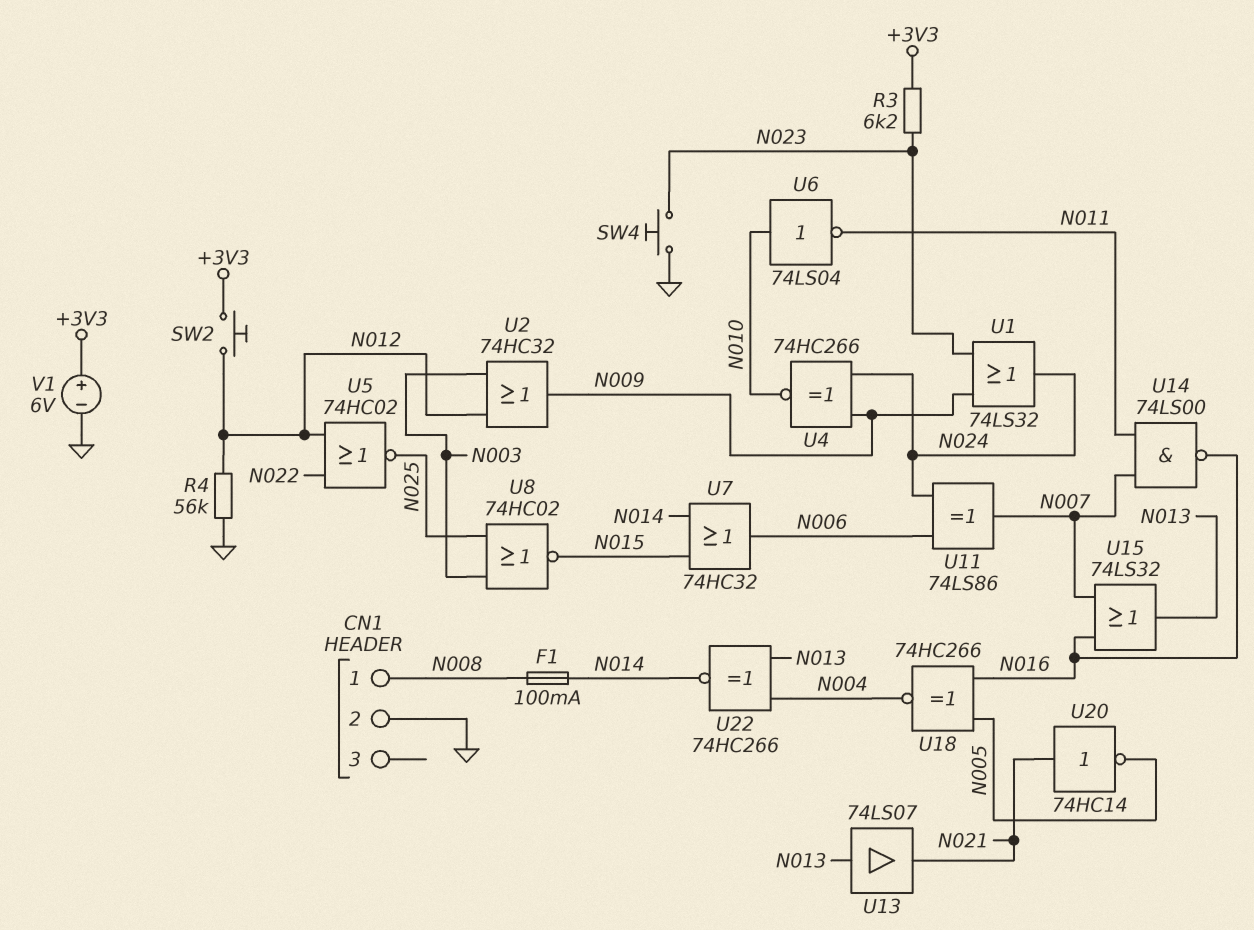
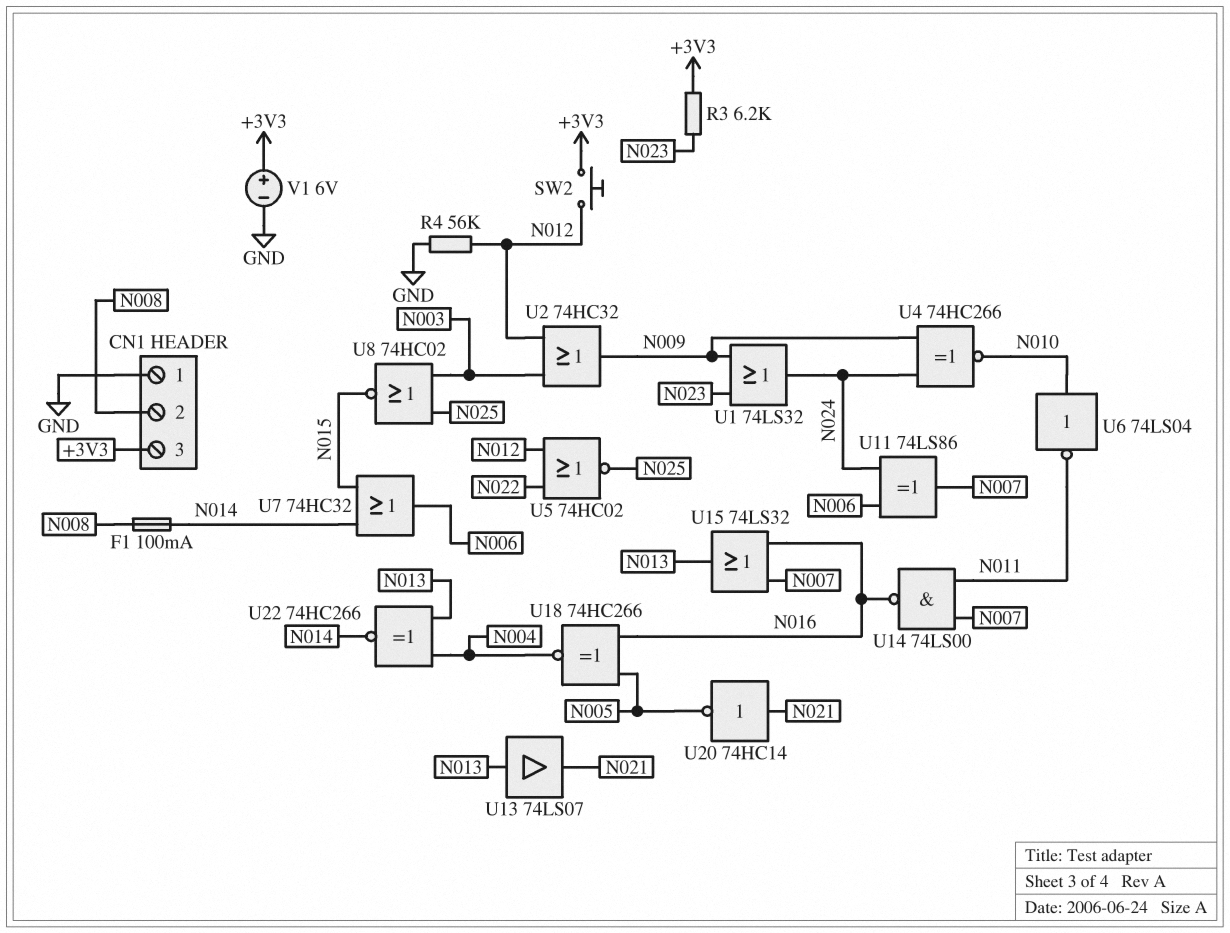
CN1 pin 1: N008 -> GND
CN1 pin 2: GND -> N008
CN1 pin 3: none -> +3V3
SW4: button (GND, N023) -> none

